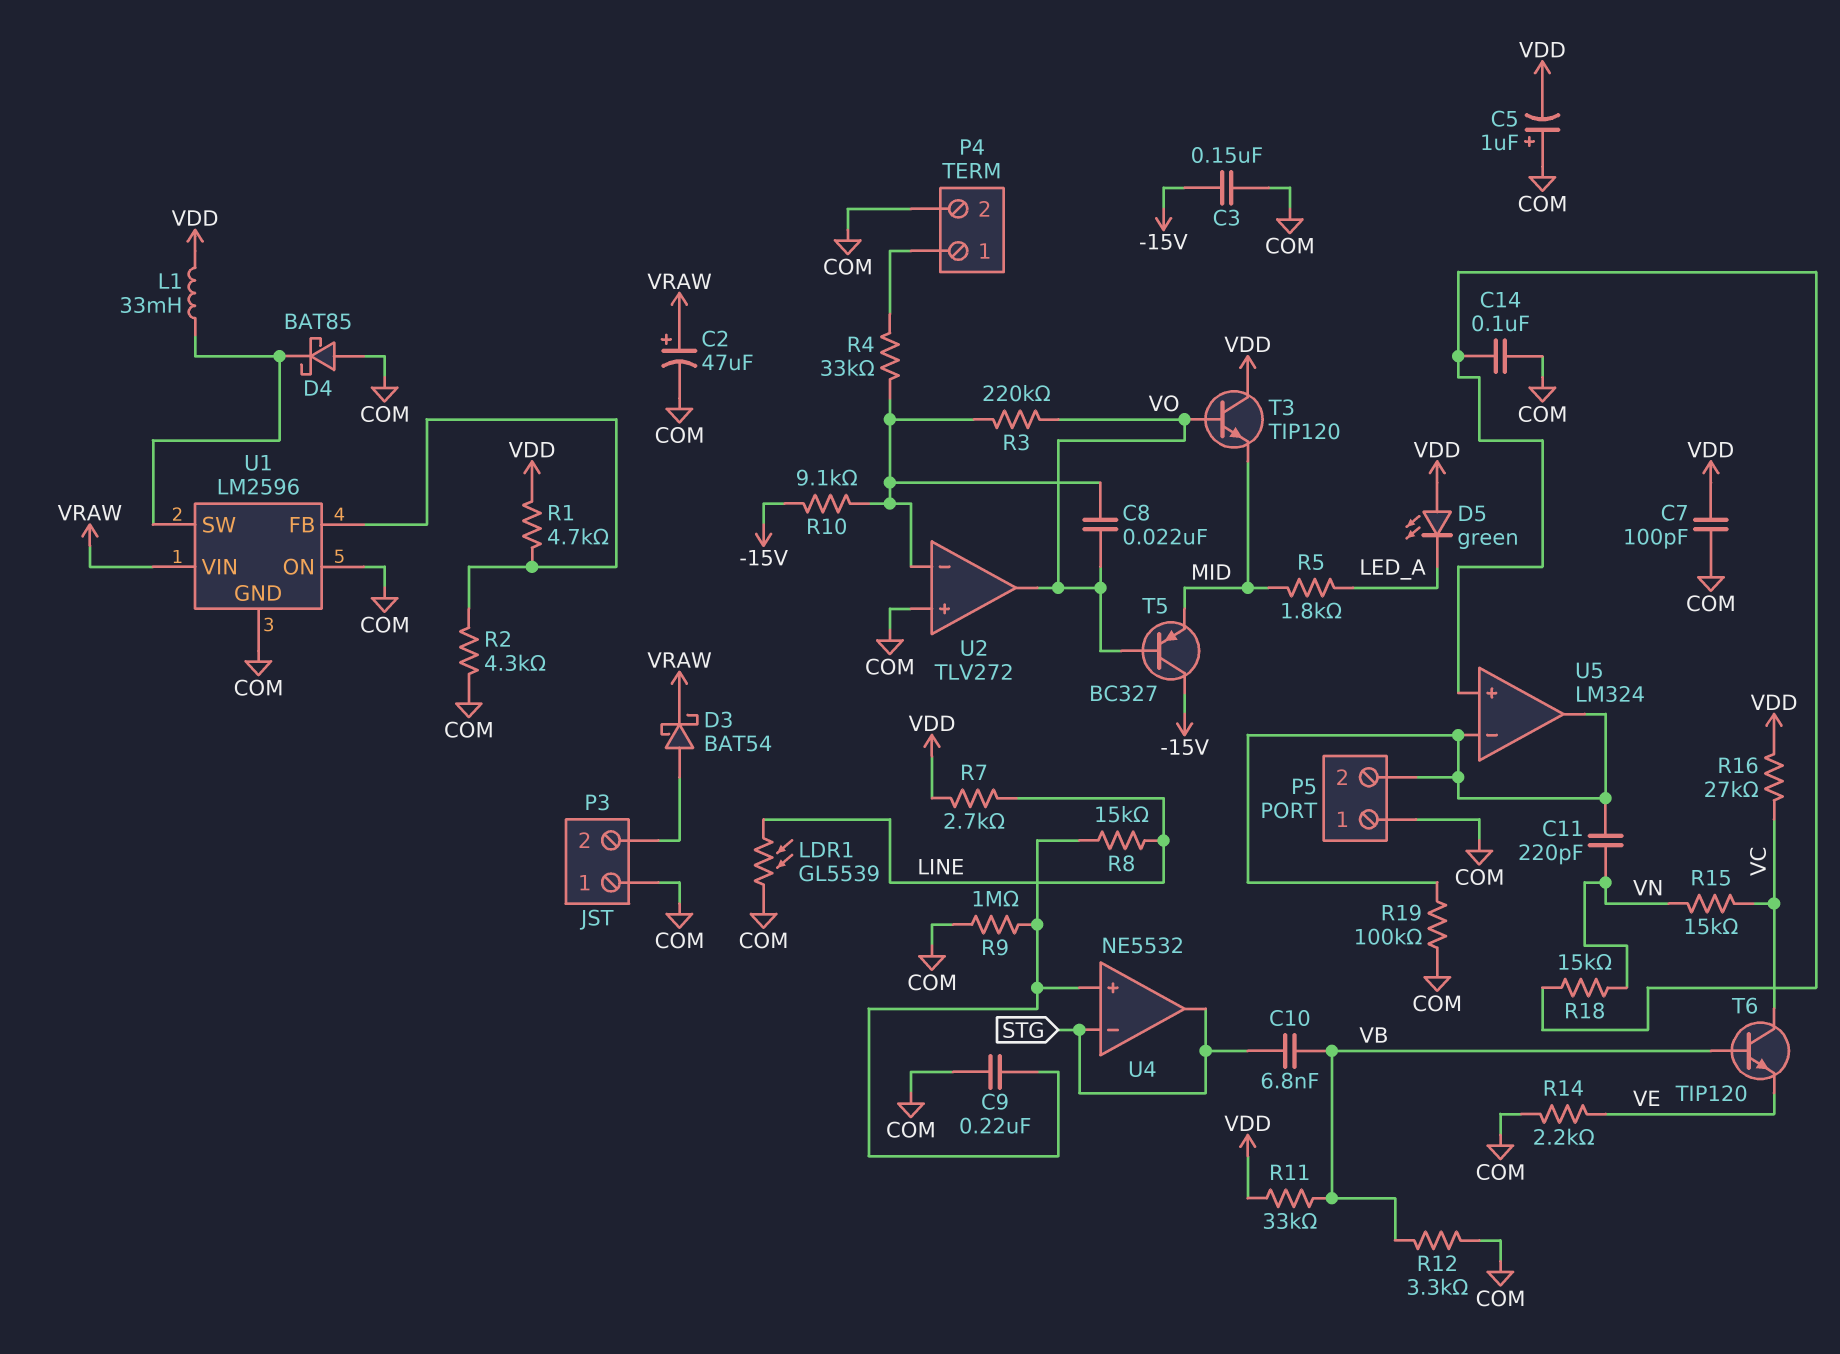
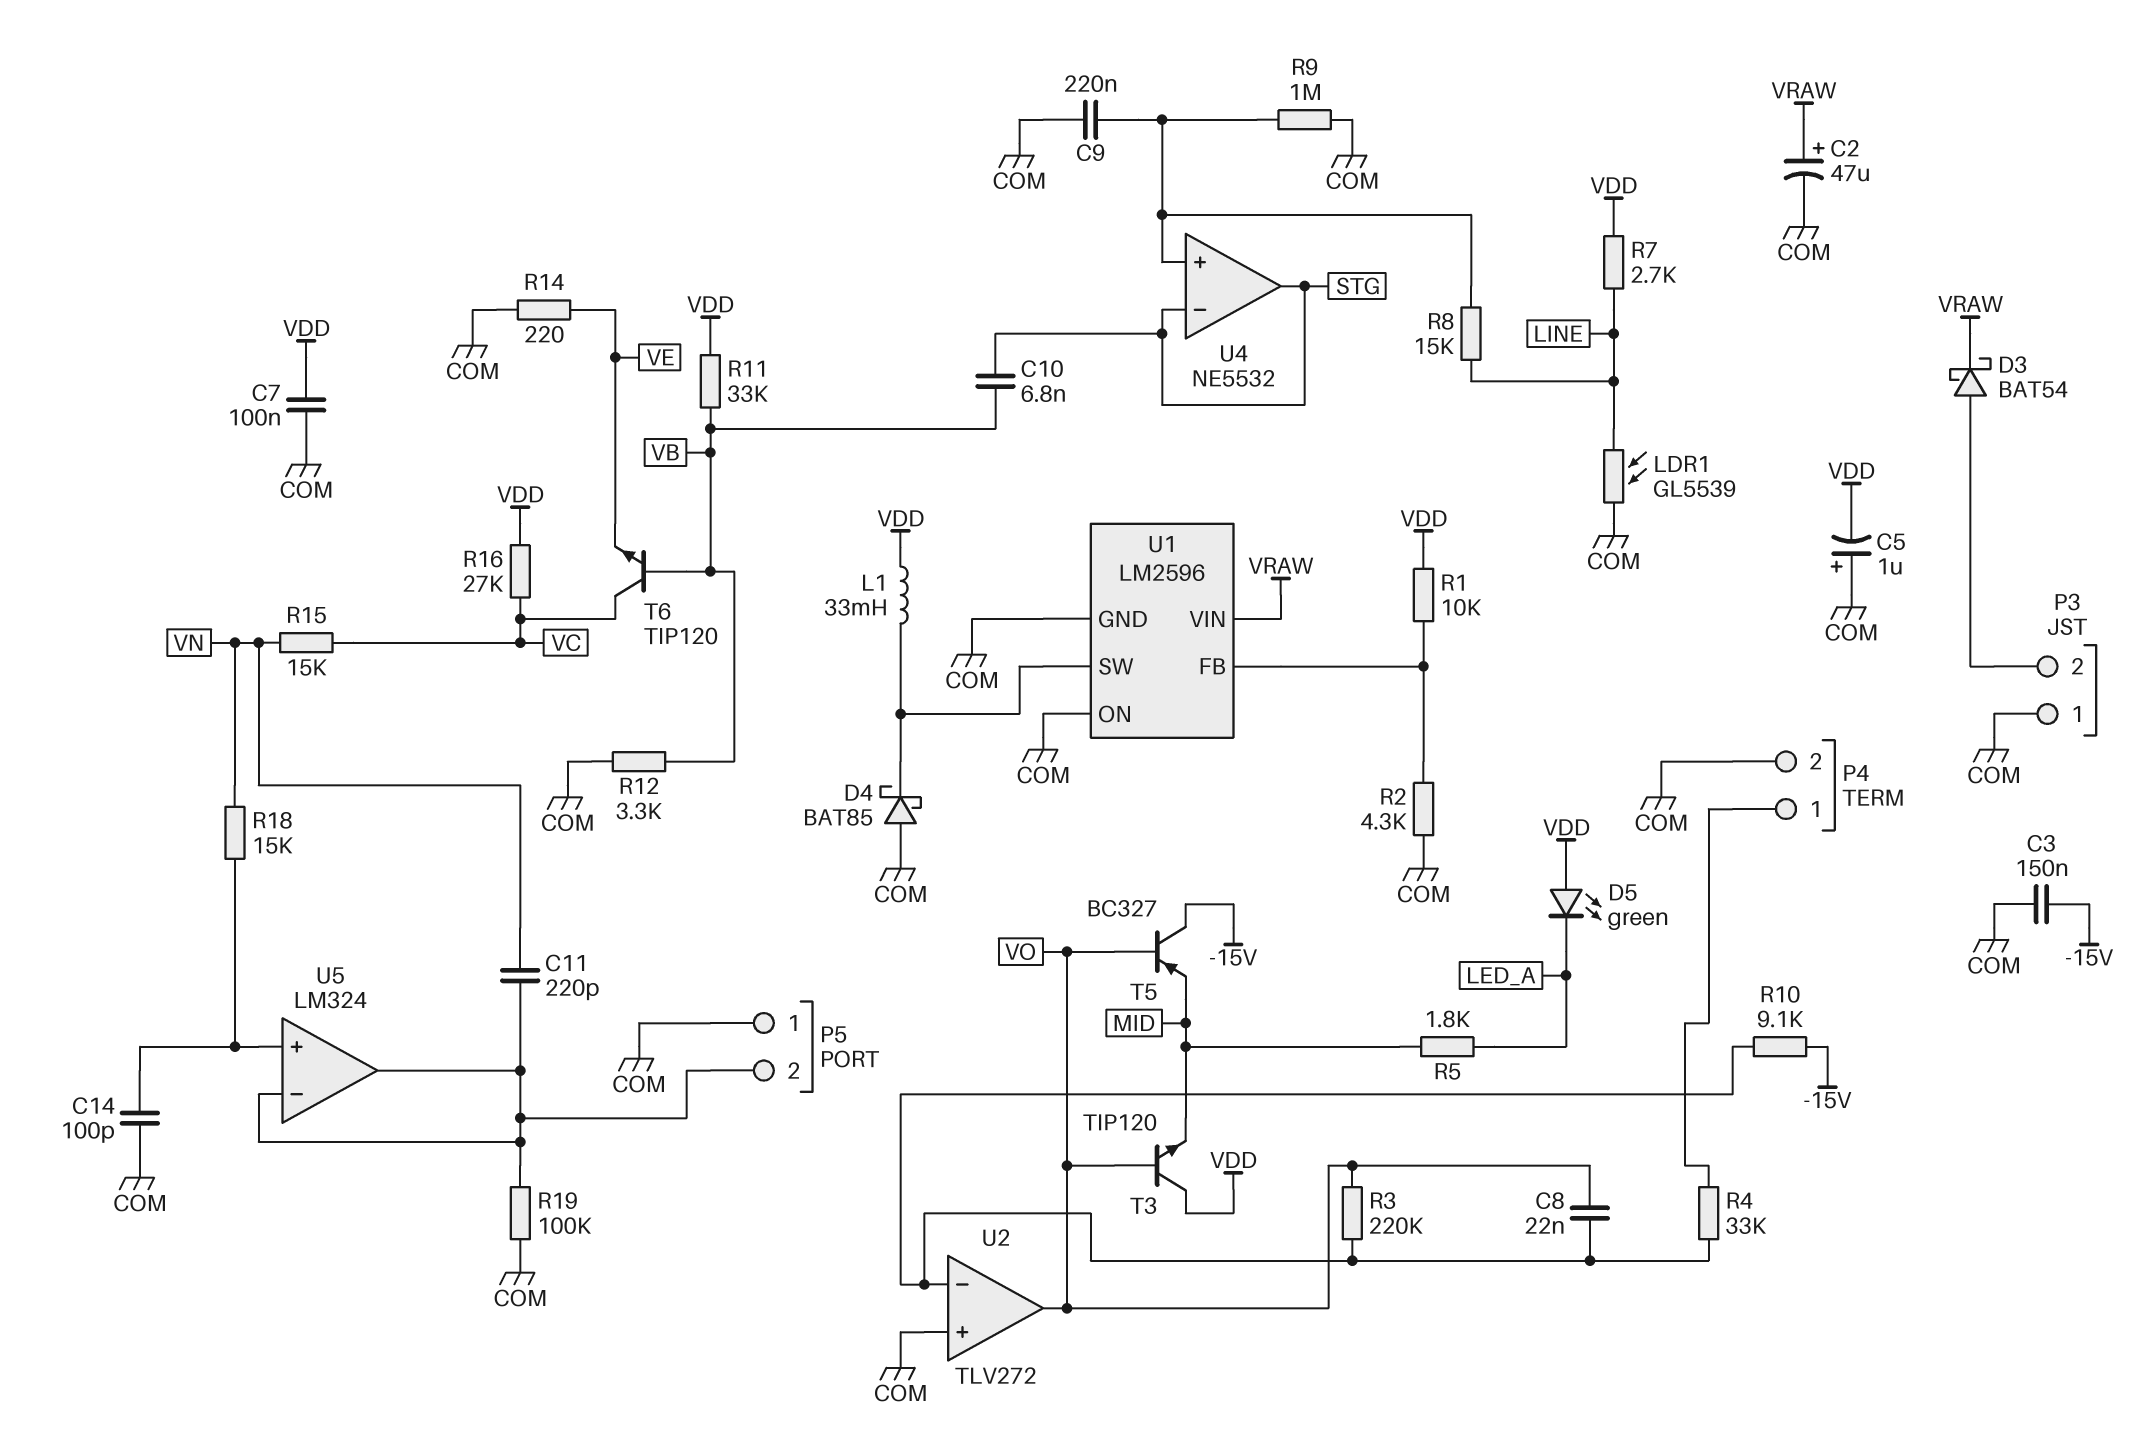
C7: 100pF (COM, VDD) -> 100nF (COM, VDD)
C14: 100nF (COM, U5/in+) -> 100pF (COM, U5/in+)
R1: 4.7k (U1/FB, VDD) -> 10k (U1/FB, VDD)
R14: 2.2k (COM, VE) -> 220 (COM, VE)

